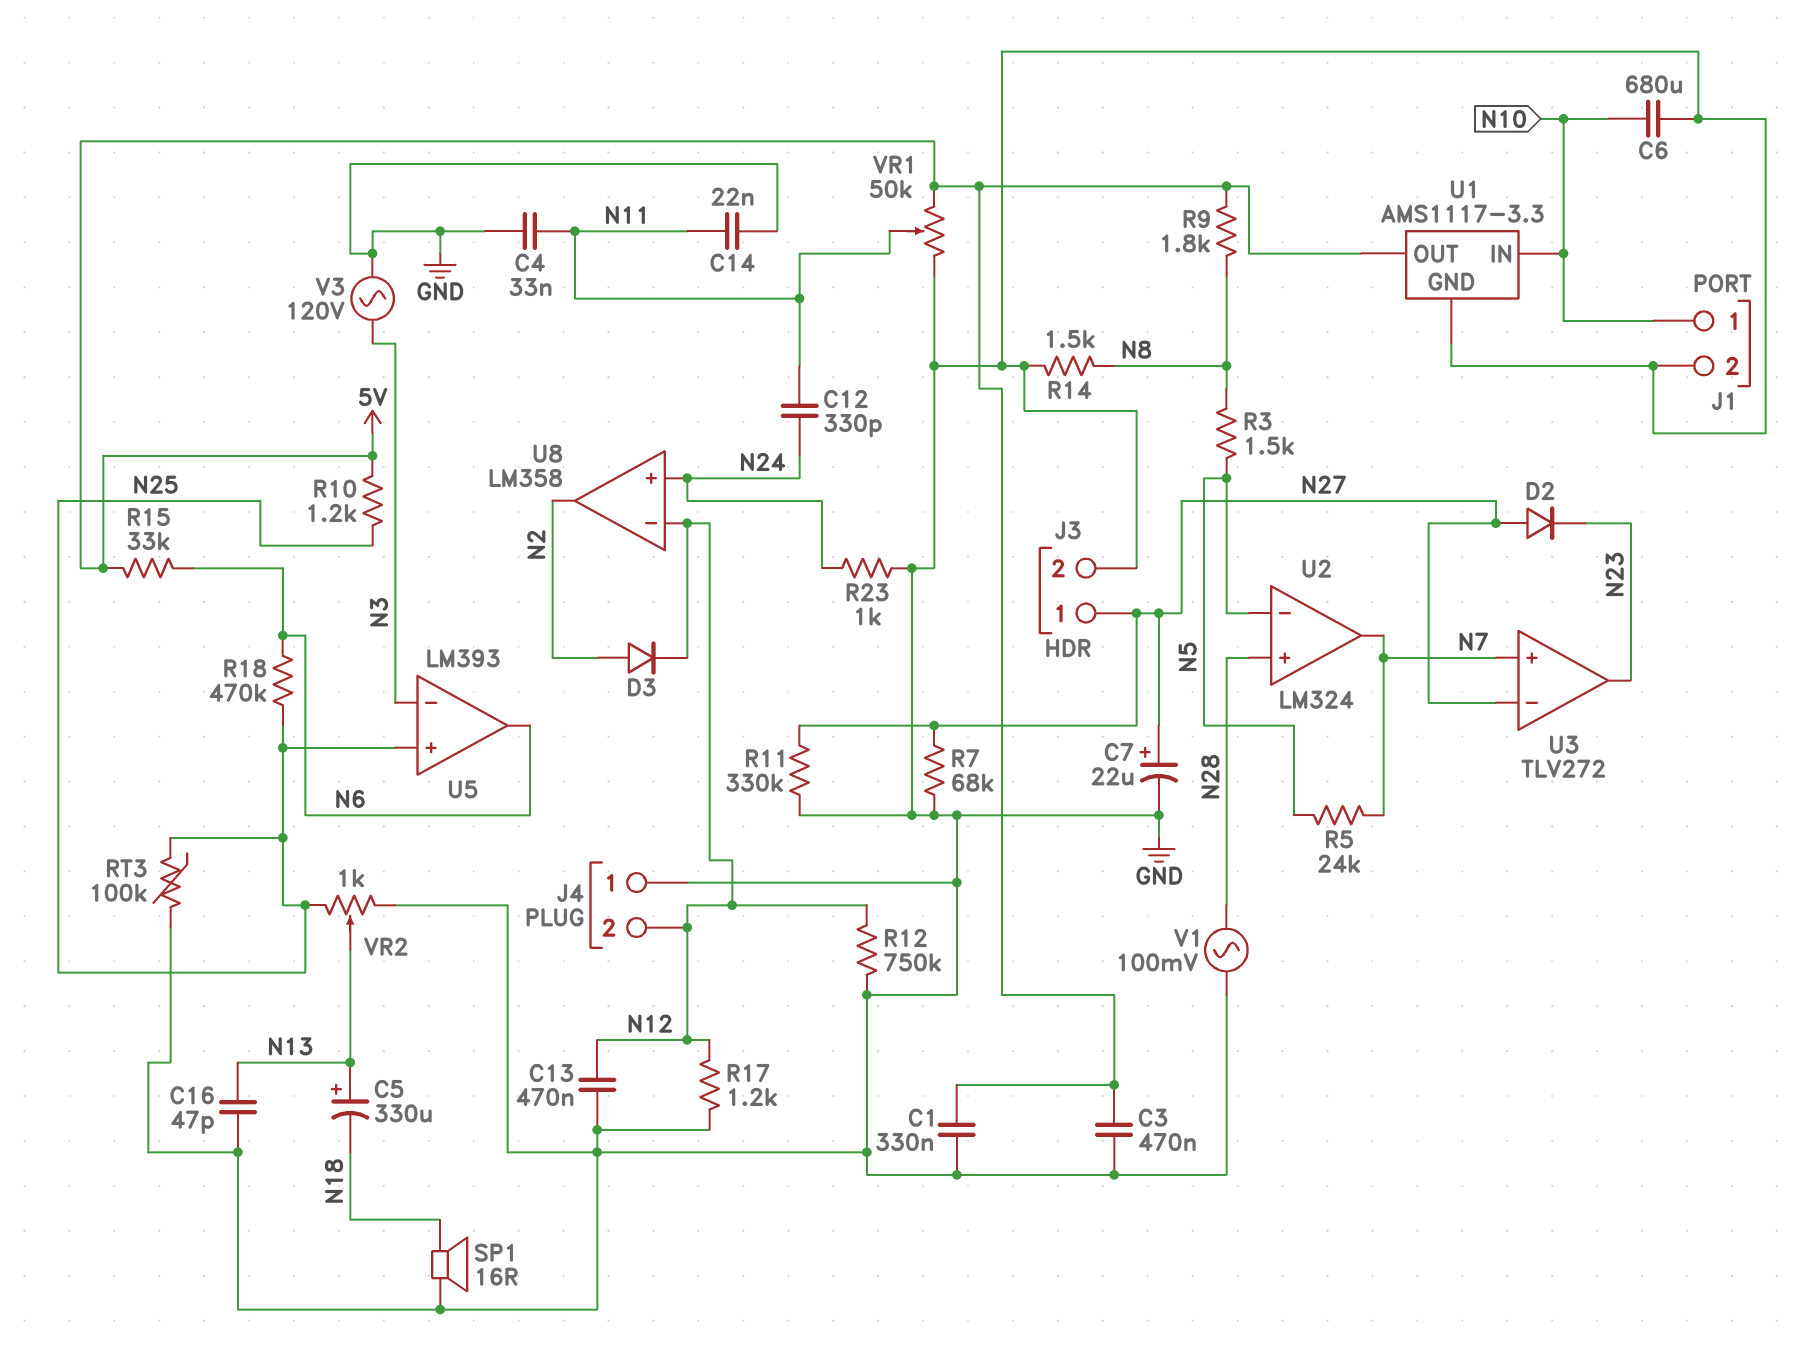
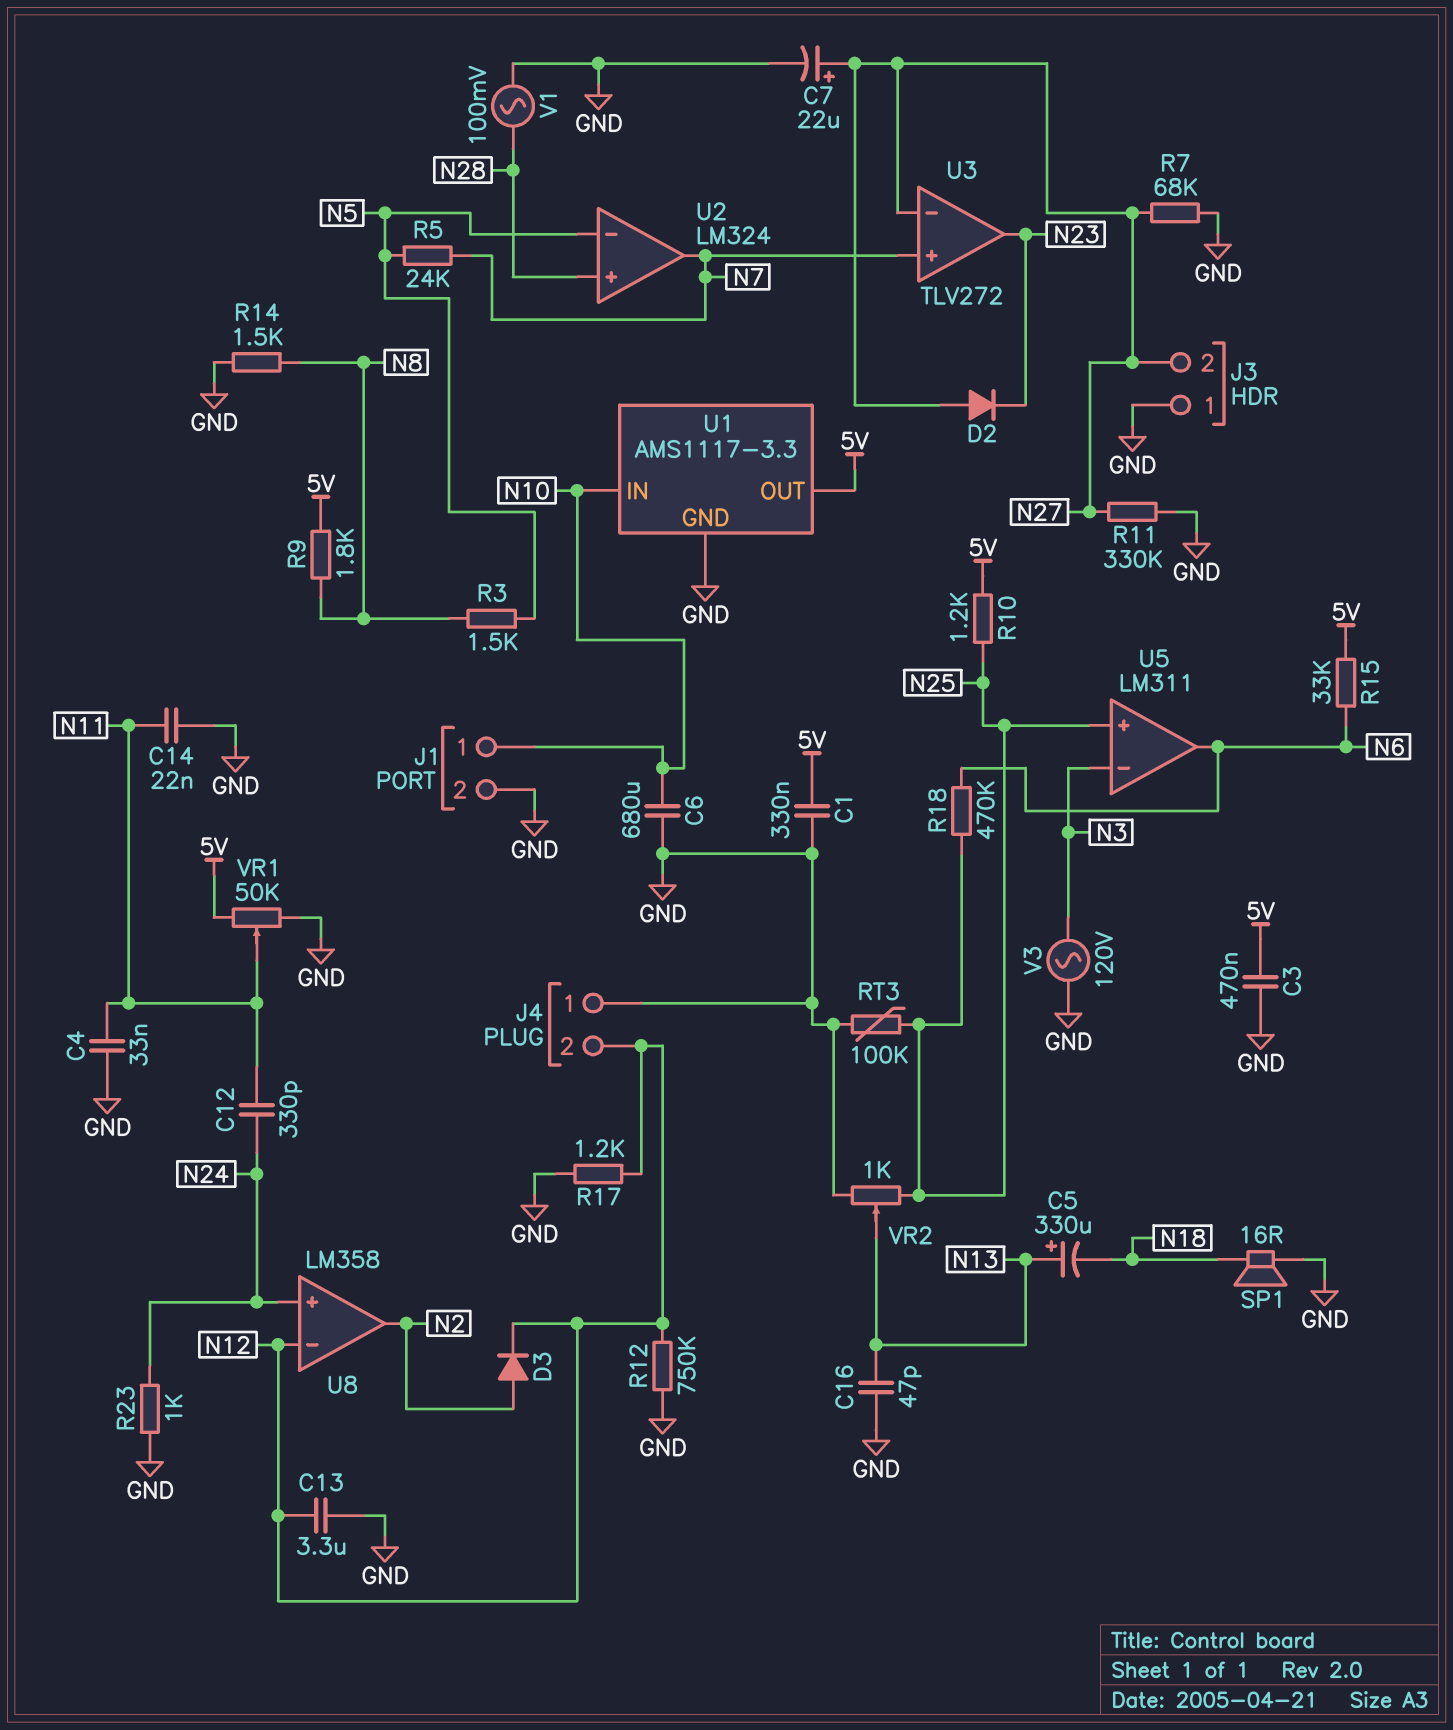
C13: 470nF (GND, N12) -> 3.3uF (GND, N12)
J3 pin 1: N27 -> GND
J3 pin 2: GND -> N27
U5: LM393 -> LM311

